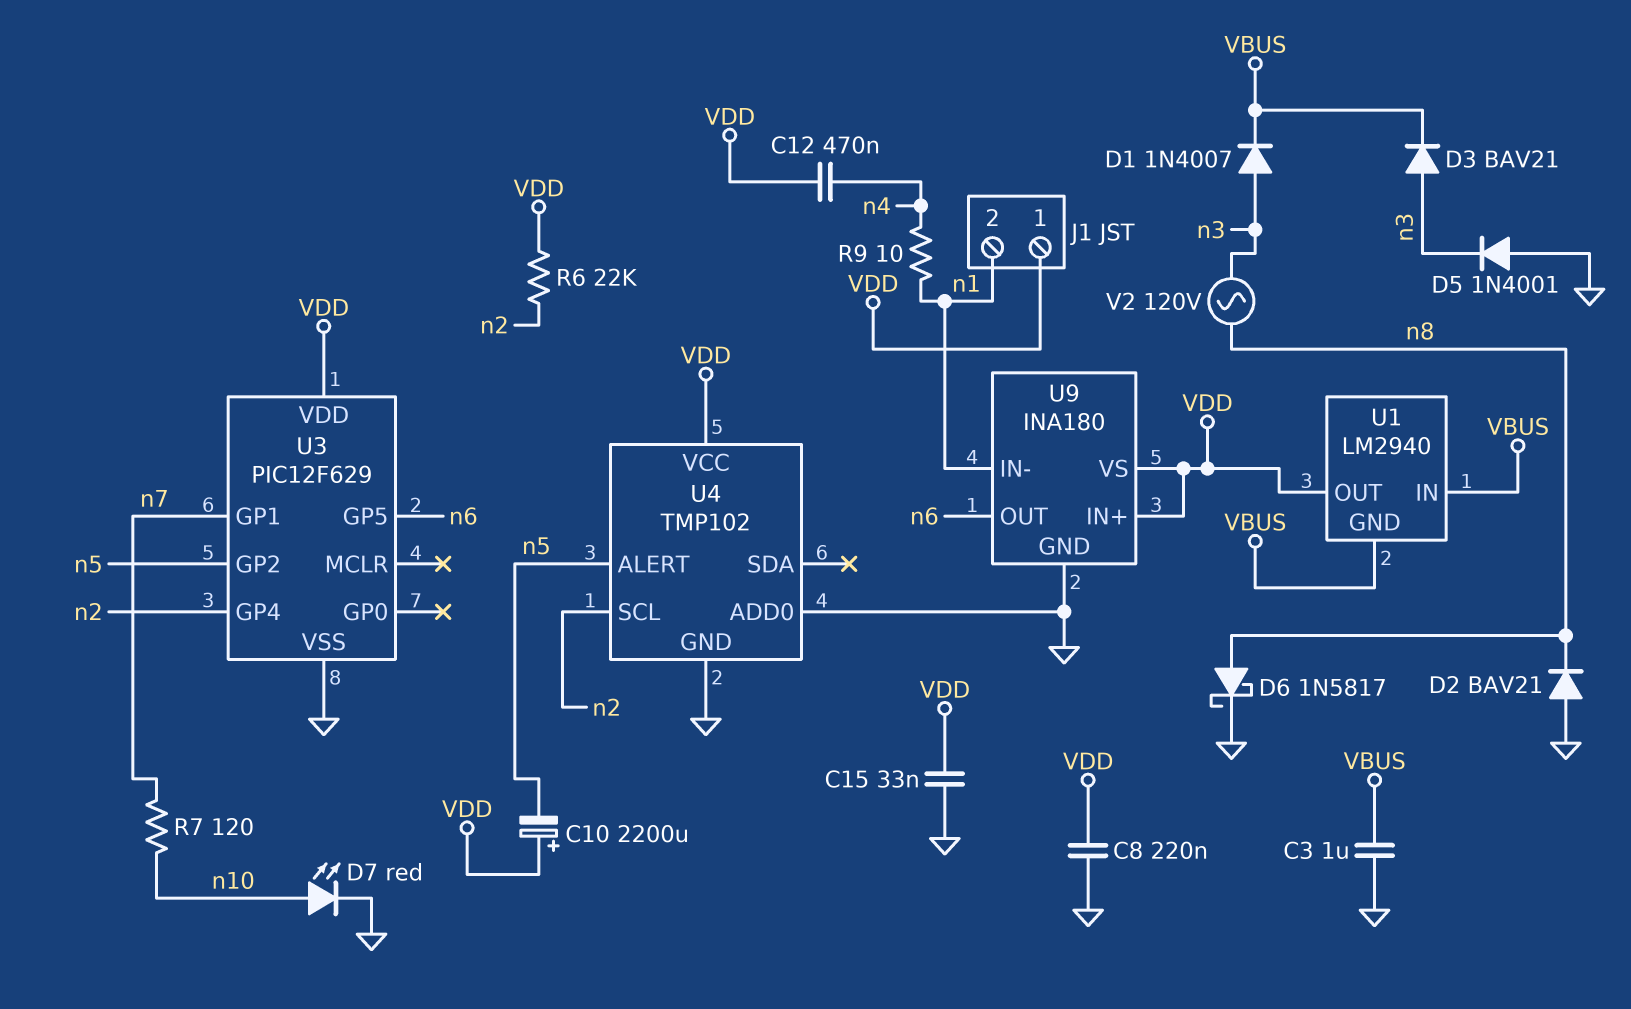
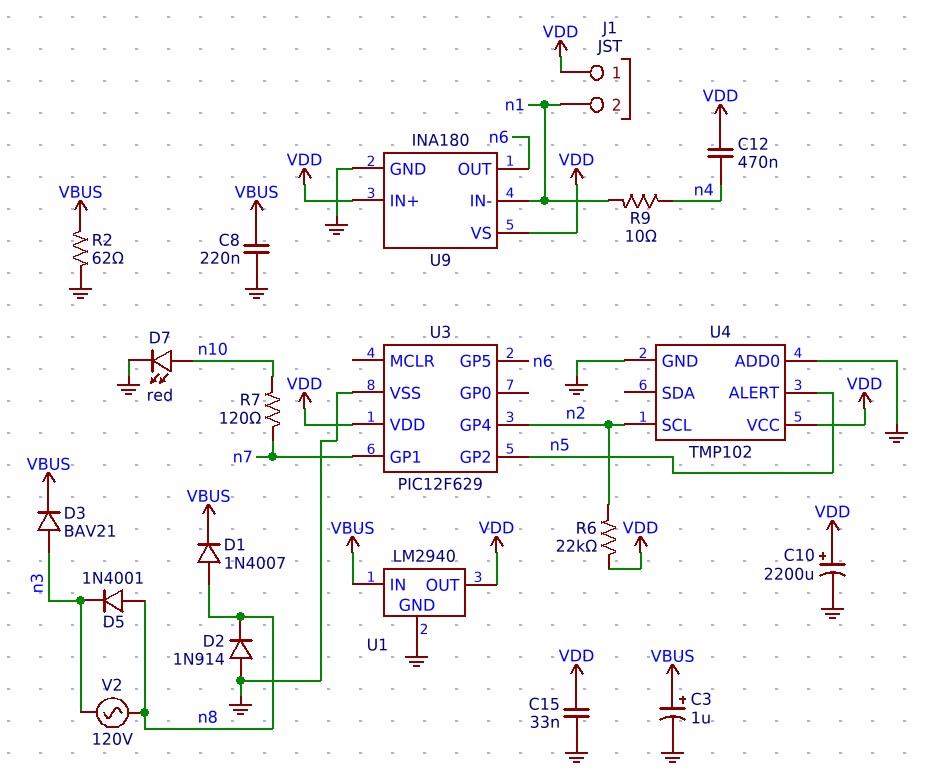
C3: 1uF (GND, VBUS) -> 1uF (plus VBUS, minus GND)
C8: 220nF (GND, VDD) -> 220nF (GND, VBUS)
C10: 2200uF (plus VDD, minus n5) -> 2200uF (plus VDD, minus GND)
D1: diode 1N4007 (A n3, K VBUS) -> diode 1N4007 (A n8, K VBUS)
D2: diode BAV21 (A GND, K n8) -> diode 1N914 (A GND, K n8)
D5: diode 1N4001 (A GND, K n3) -> diode 1N4001 (A n8, K n3)
D6: schottky 1N5817 (A n8, K GND) -> none
R2: none -> 62 (GND, VBUS)
U1 pin GND: VBUS -> GND

